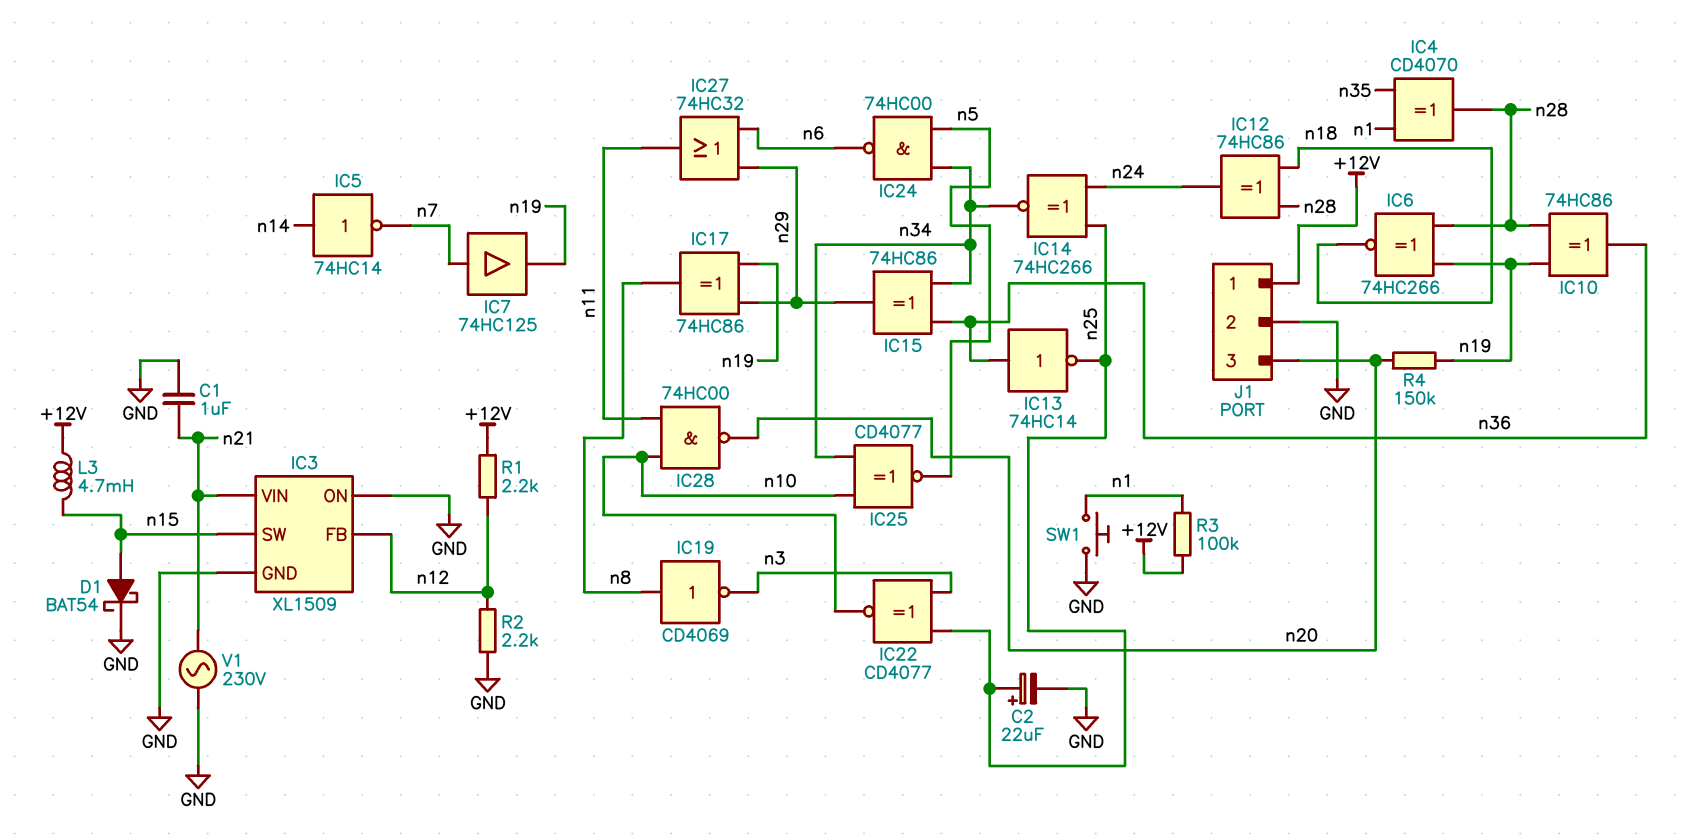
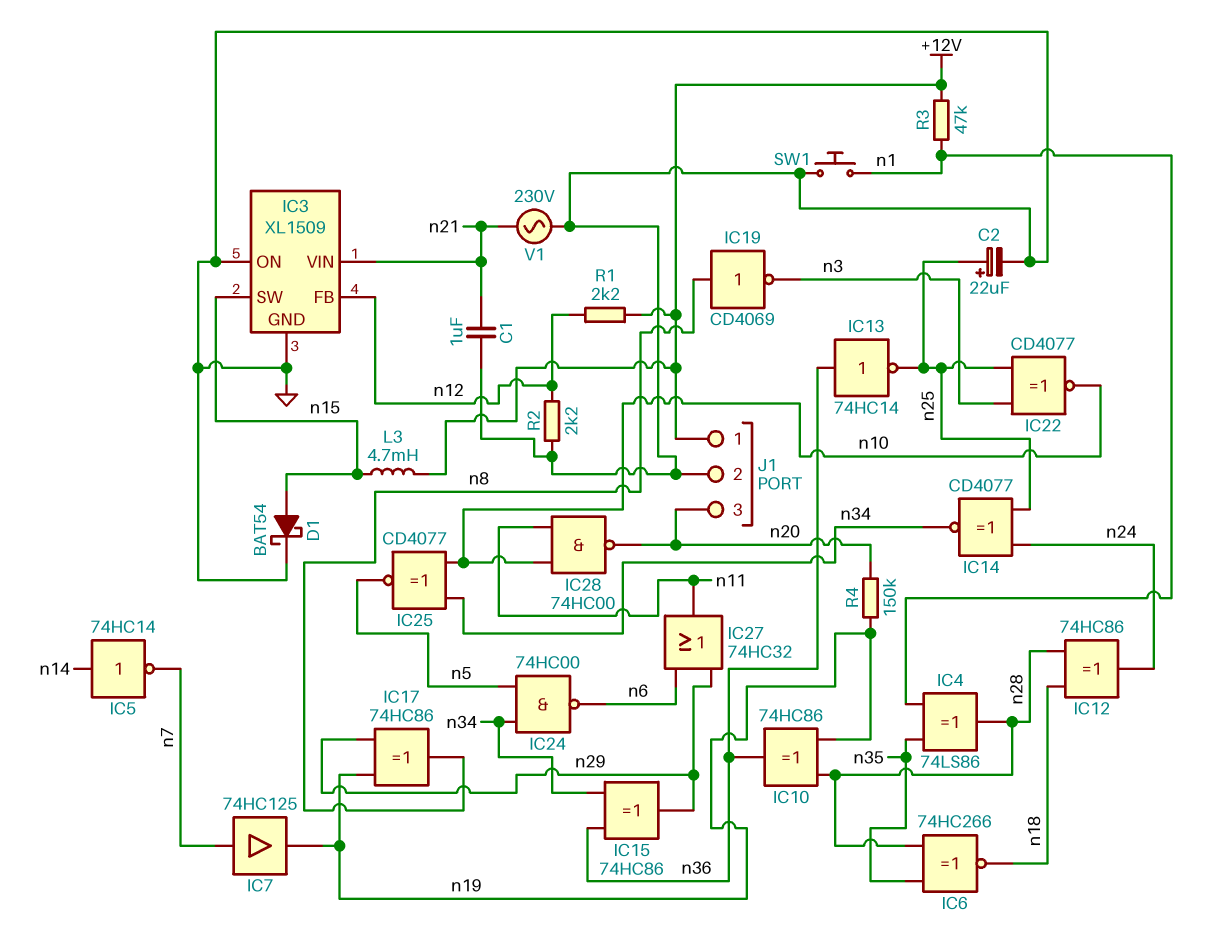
IC4: XOR CD4070 (in n1, in n35, out n28) -> XOR 74LS86 (in n1, in n35, out n28)
IC6: XNOR 74HC266 (in n19, in n28, out n18) -> XNOR 74HC266 (in n28, in n35, out n18)
IC14: XNOR 74HC266 (in n24, in n25, out n34) -> XNOR CD4077 (in n24, in n25, out n34)
R3: 100k (+12V, n1) -> 47k (+12V, n1)

